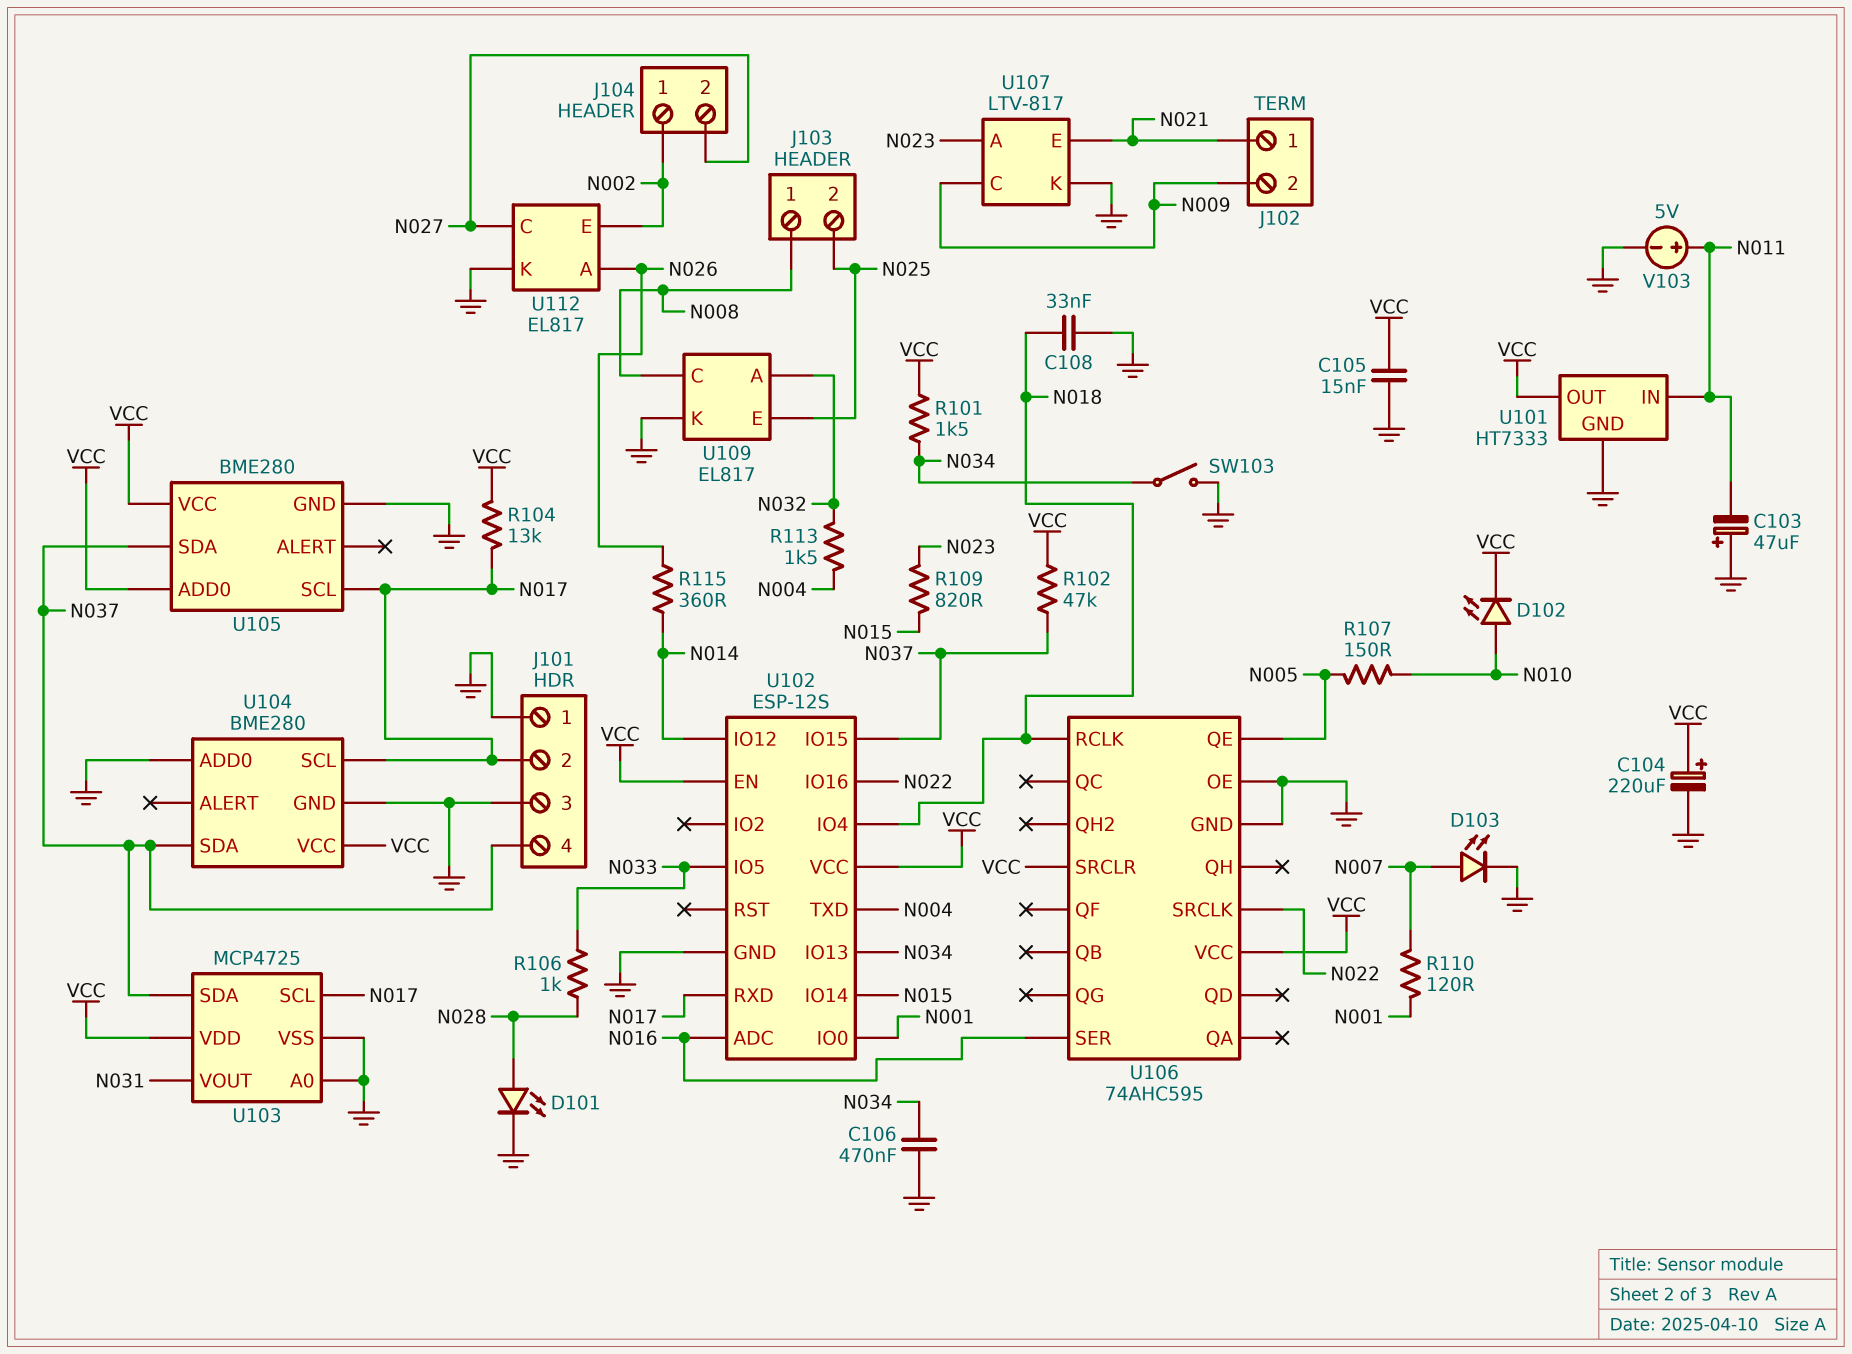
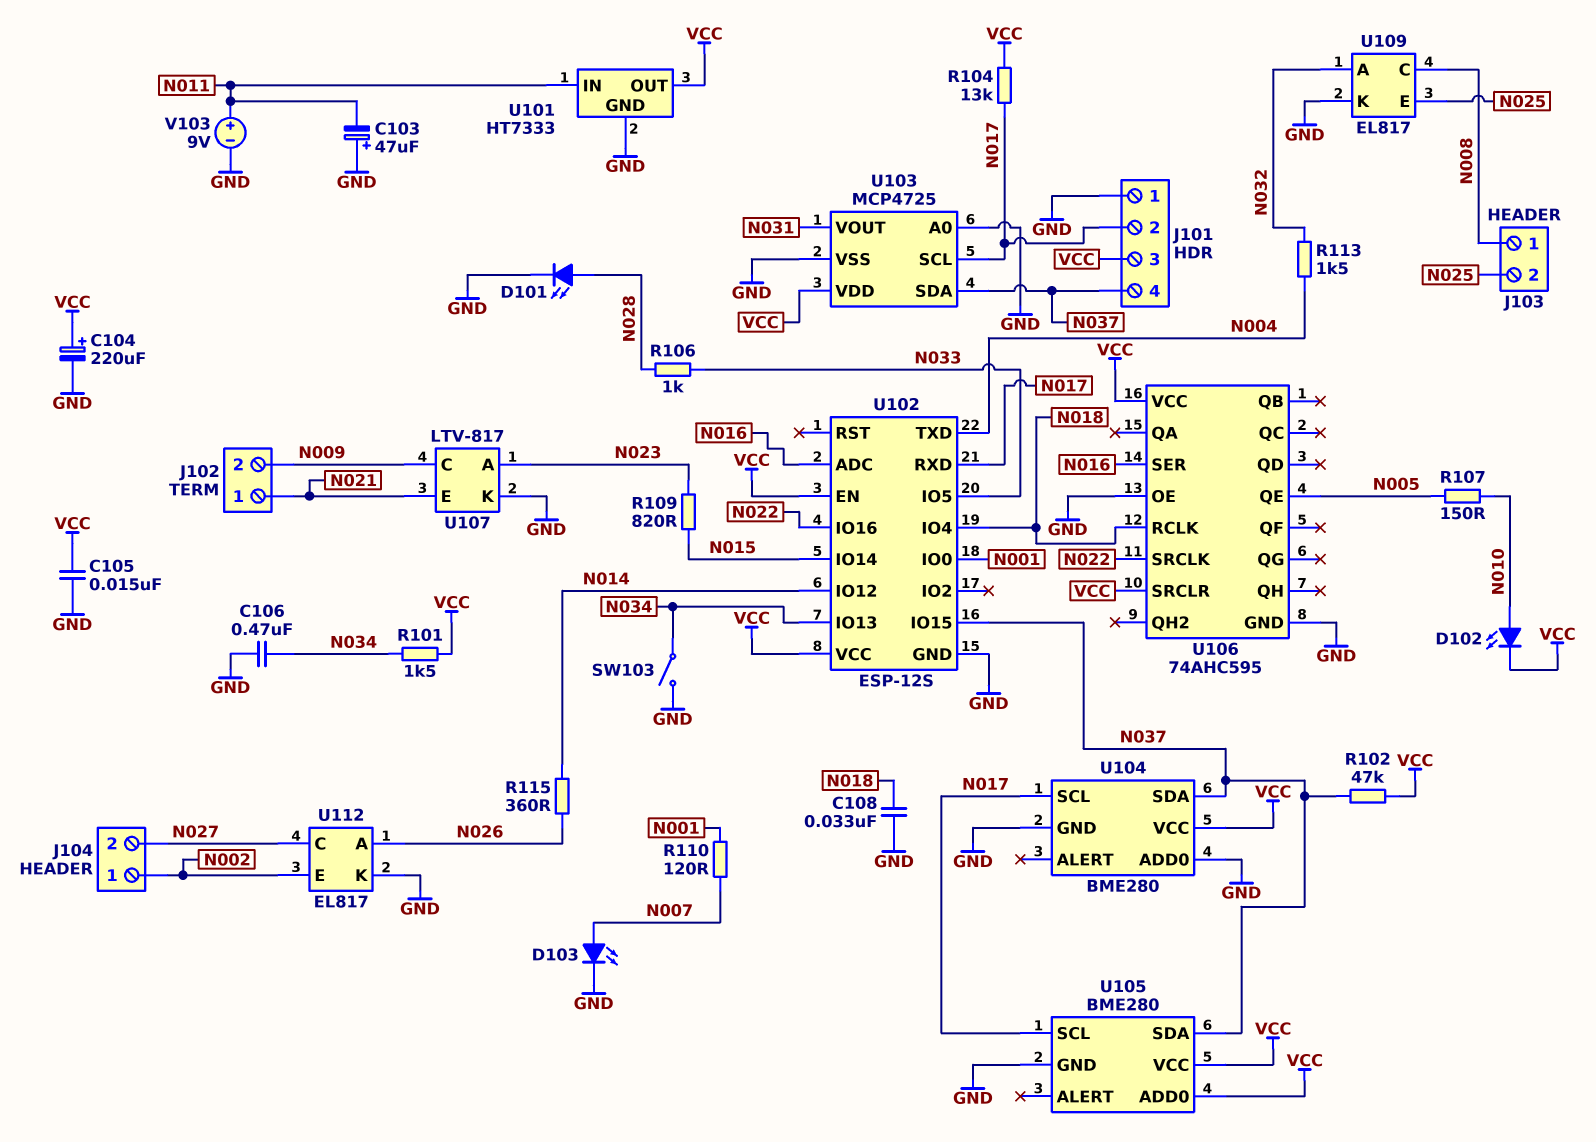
J101 pin 3: GND -> VCC
V103: 5V (plus N011, minus GND) -> 9V (plus N011, minus GND)

